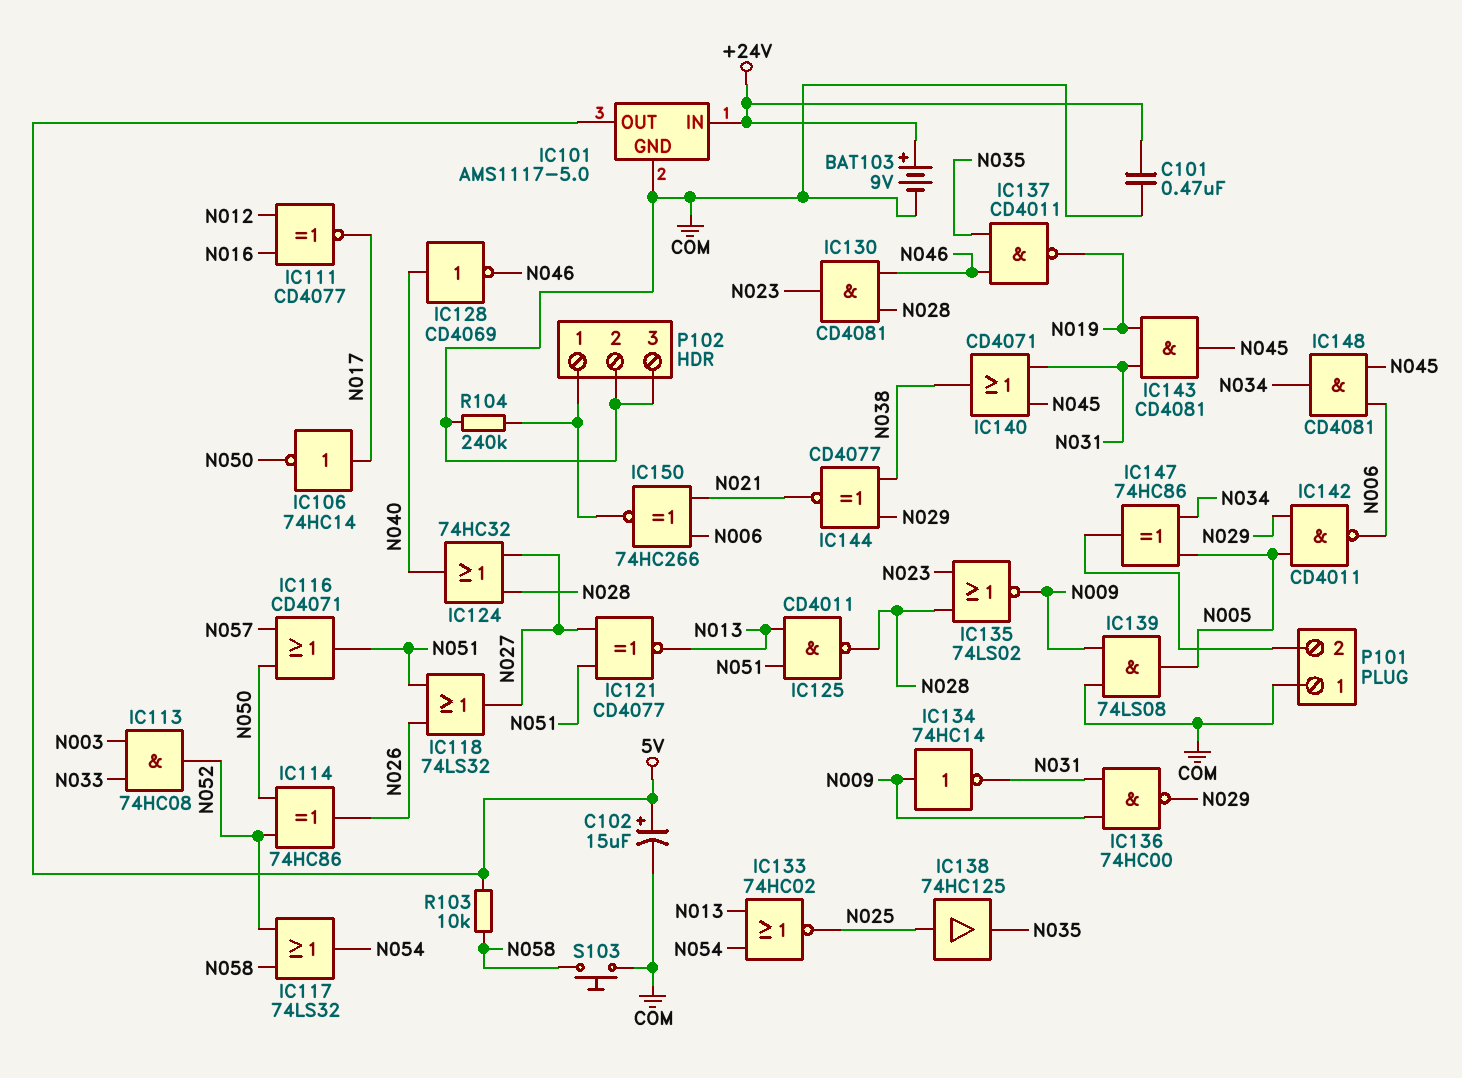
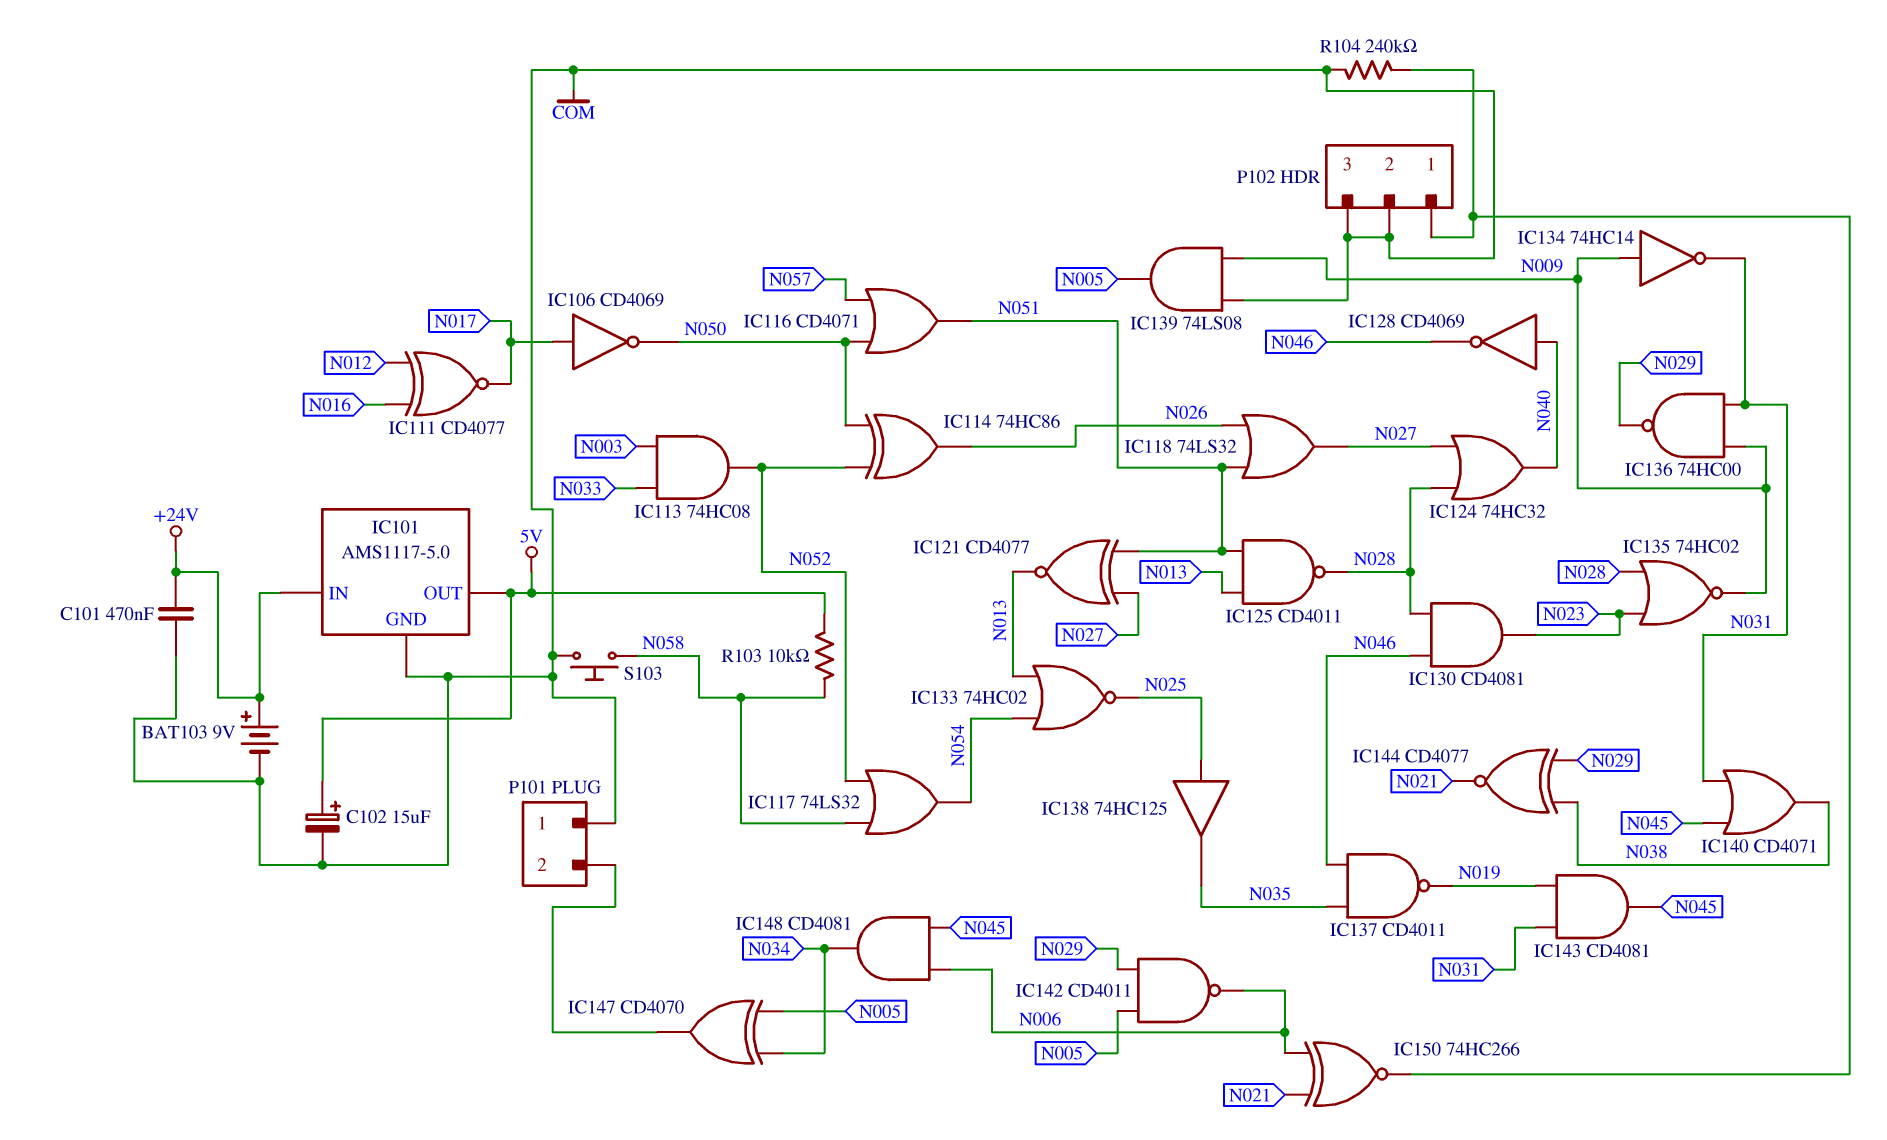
IC106: NOT 74HC14 (in N017, out N050) -> NOT CD4069 (in N017, out N050)
IC135: NOR 74LS02 (in N023, in N028, out N009) -> NOR 74HC02 (in N023, in N028, out N009)
IC147: XOR 74HC86 (in N005, in N034, out P101/2) -> XOR CD4070 (in N005, in N034, out P101/2)

